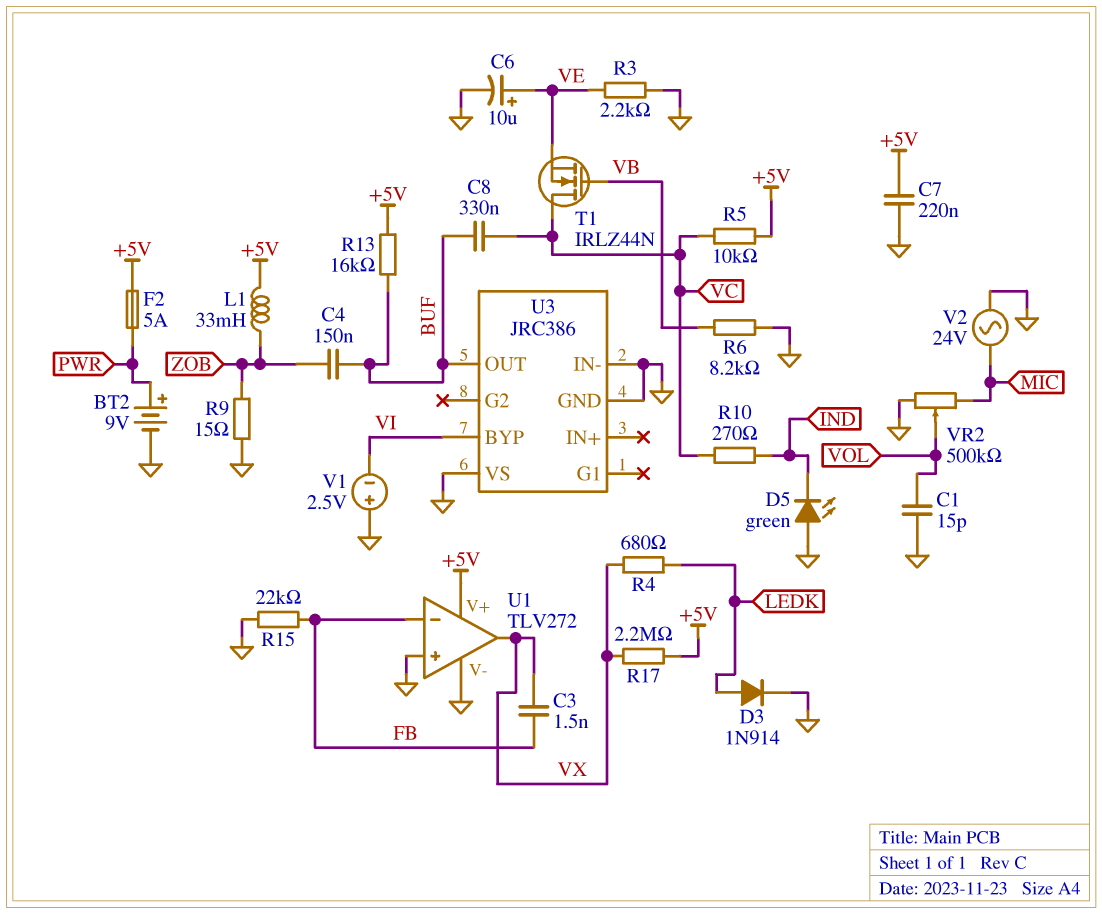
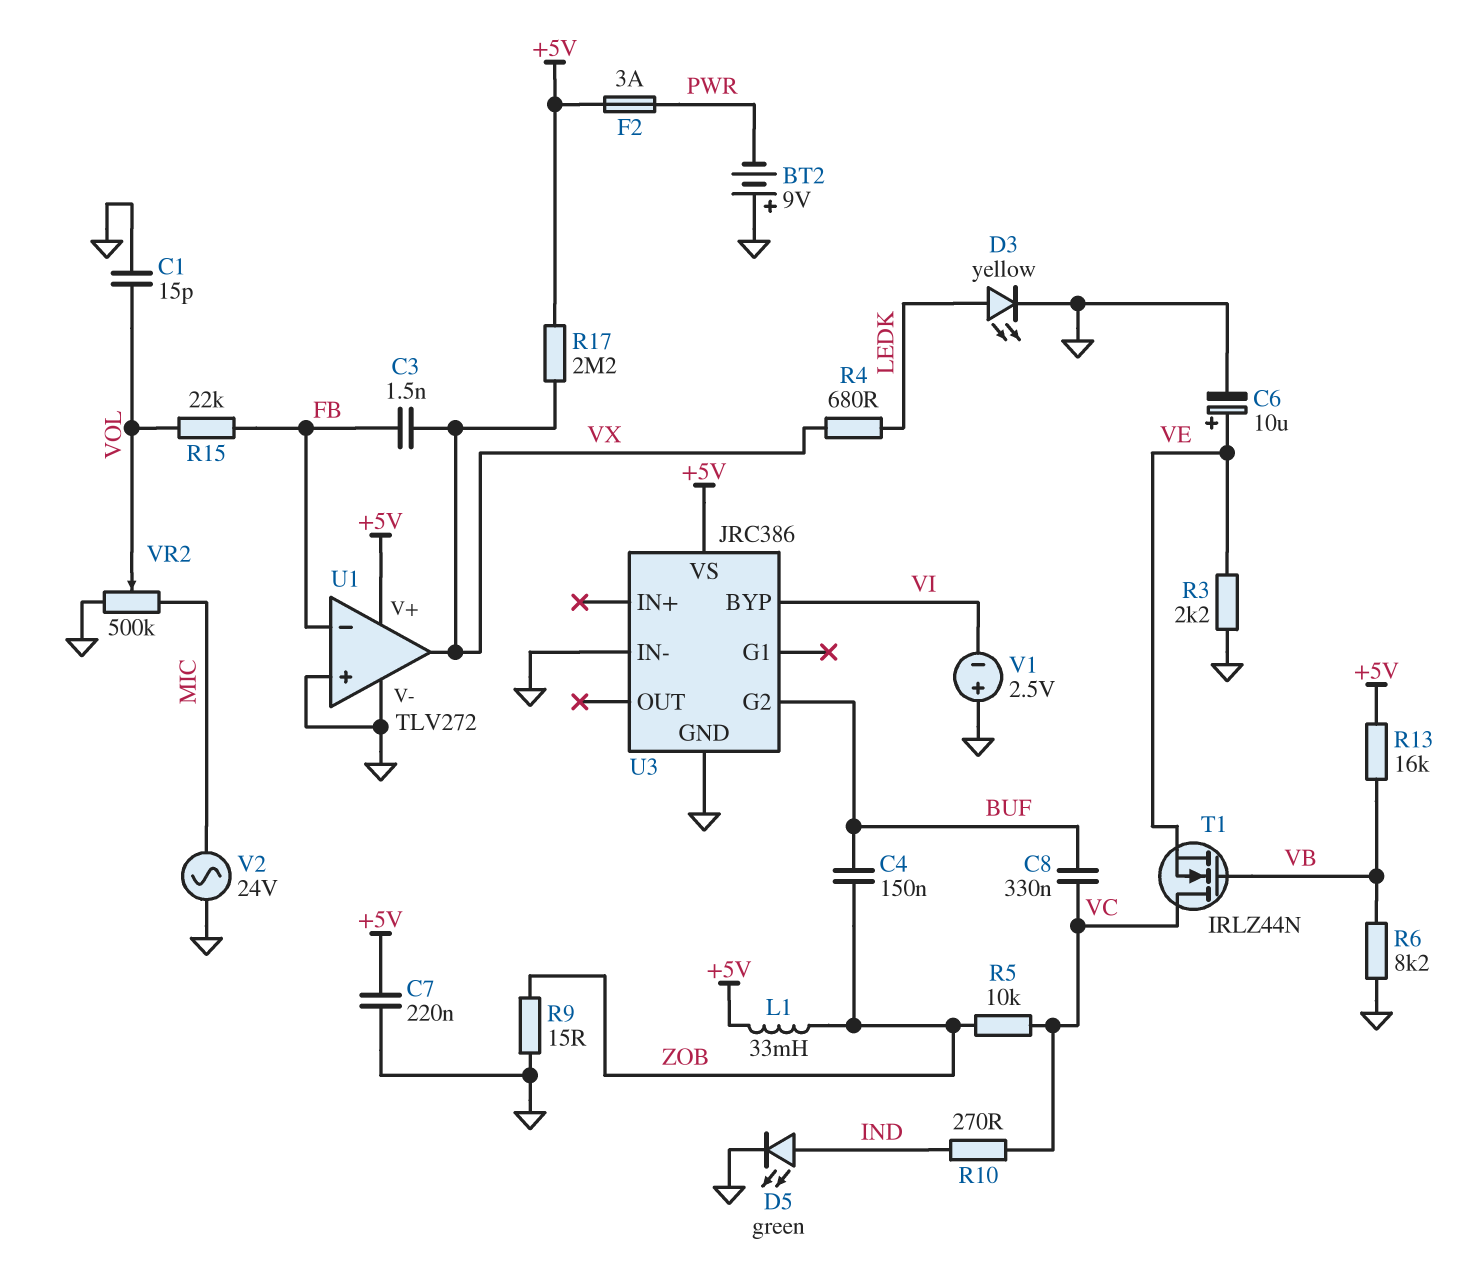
BT2: 9V (plus PWR, minus GND) -> 9V (plus GND, minus PWR)
D3: diode 1N914 (A LEDK, K GND) -> LED yellow (A LEDK, K GND)
D5: LED green (A GND, K IND) -> LED green (A IND, K GND)
F2: 5A (+5V, PWR) -> 3A (+5V, PWR)
R5: 10k (+5V, VC) -> 10k (VC, ZOB)
R13: 16k (+5V, BUF) -> 16k (+5V, VB)
R15: 22k (FB, GND) -> 22k (FB, VOL)
U3 pin G2: none -> BUF
U3 pin OUT: BUF -> none
U3 pin VS: GND -> +5V

